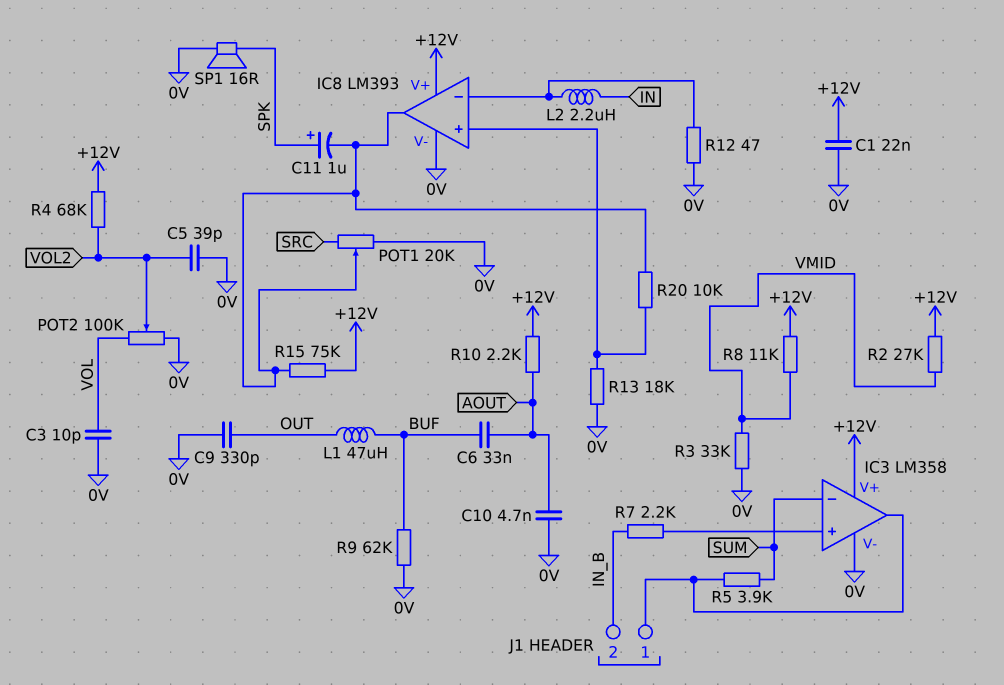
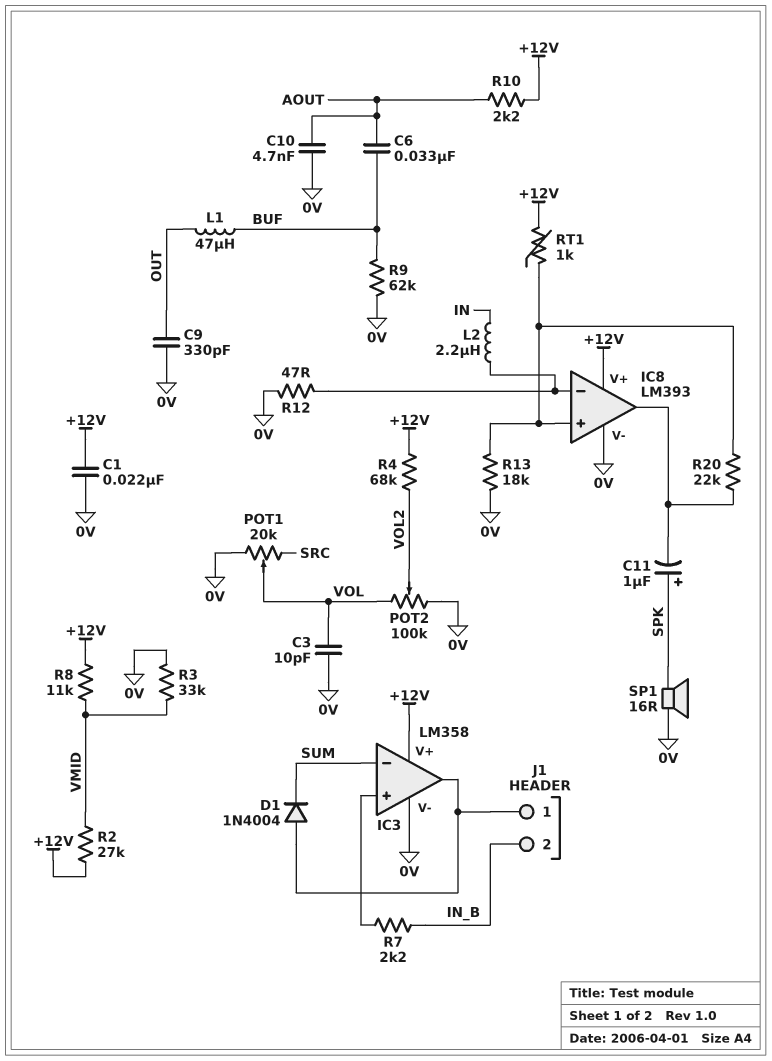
C5: 39pF (0V, VOL2) -> none
D1: none -> diode 1N4004 (A IC3/out, K SUM)
POT1: 20k (0V, SRC, wiper IC8/out) -> 20k (0V, SRC, wiper VOL)
R5: 3.9k (IC3/out, SUM) -> none
R15: 75k (+12V, IC8/out) -> none
R20: 10k (IC8/in+, IC8/out) -> 22k (IC8/in+, IC8/out)
RT1: none -> 1k (+12V, IC8/in+)

